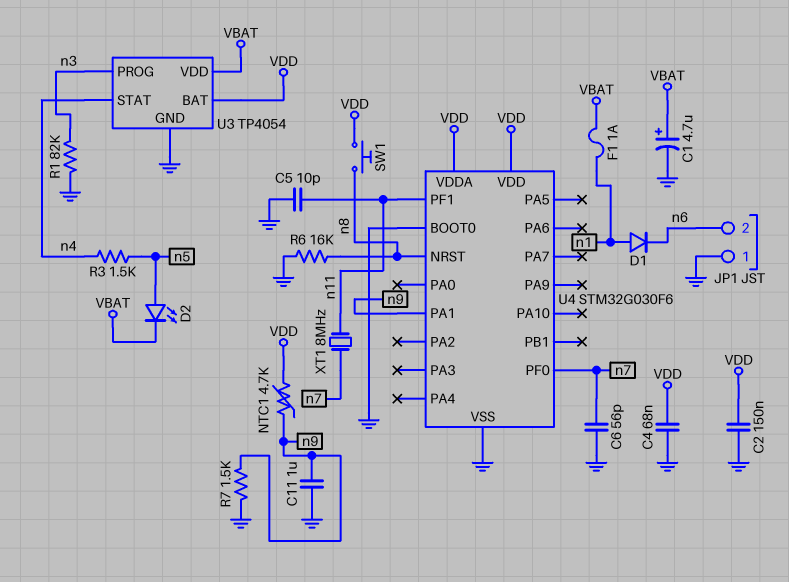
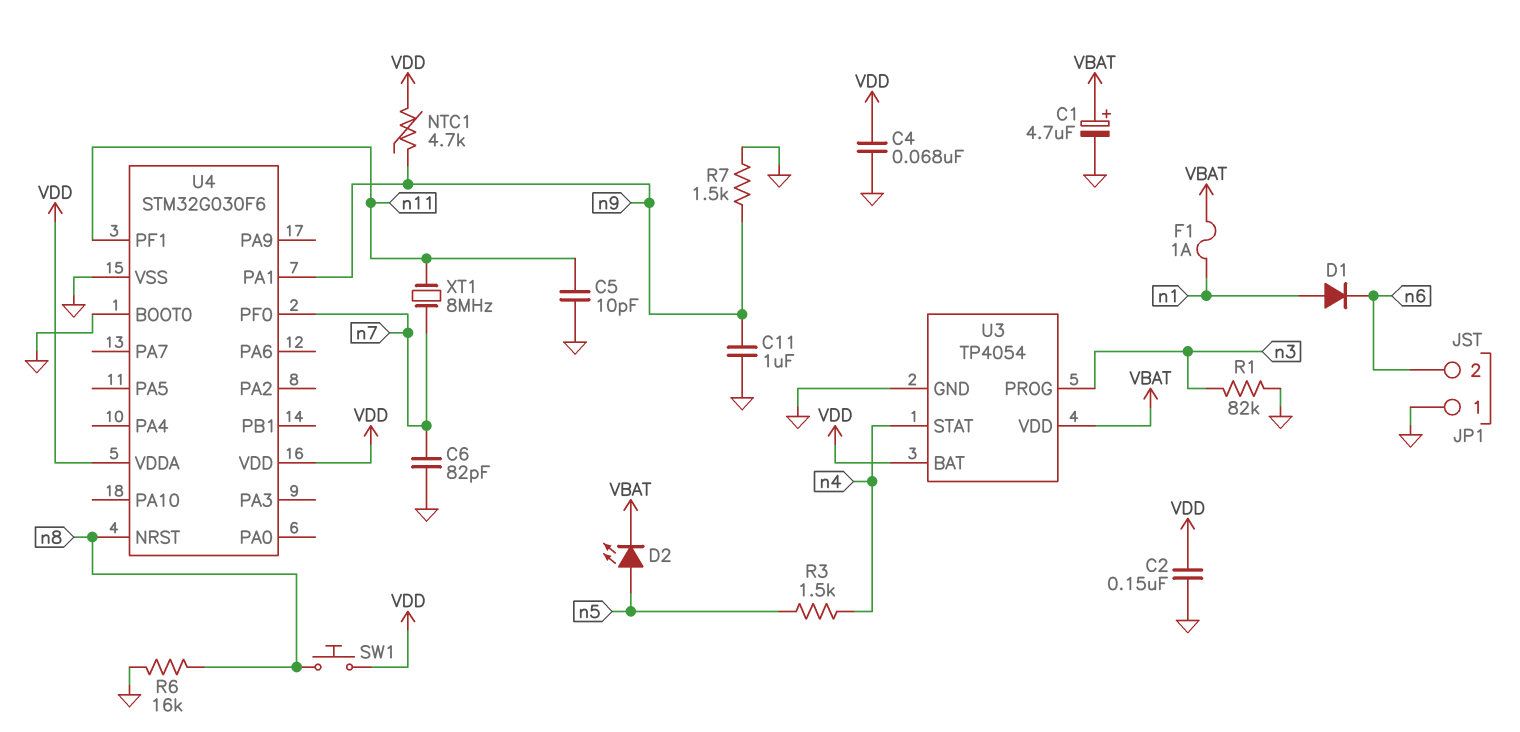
C6: 56pF (GND, n7) -> 82pF (GND, n7)

